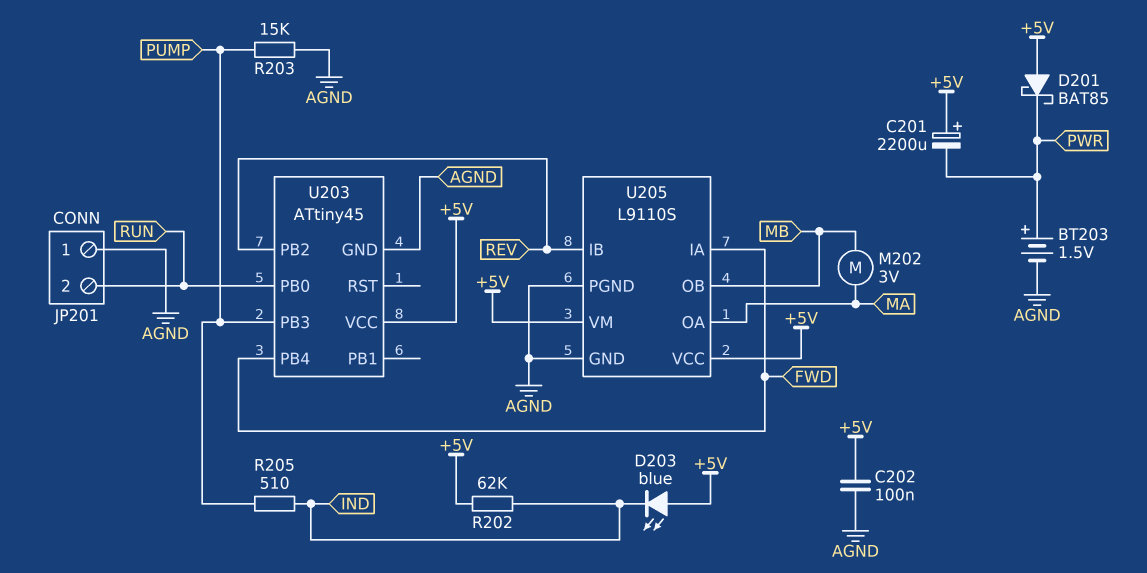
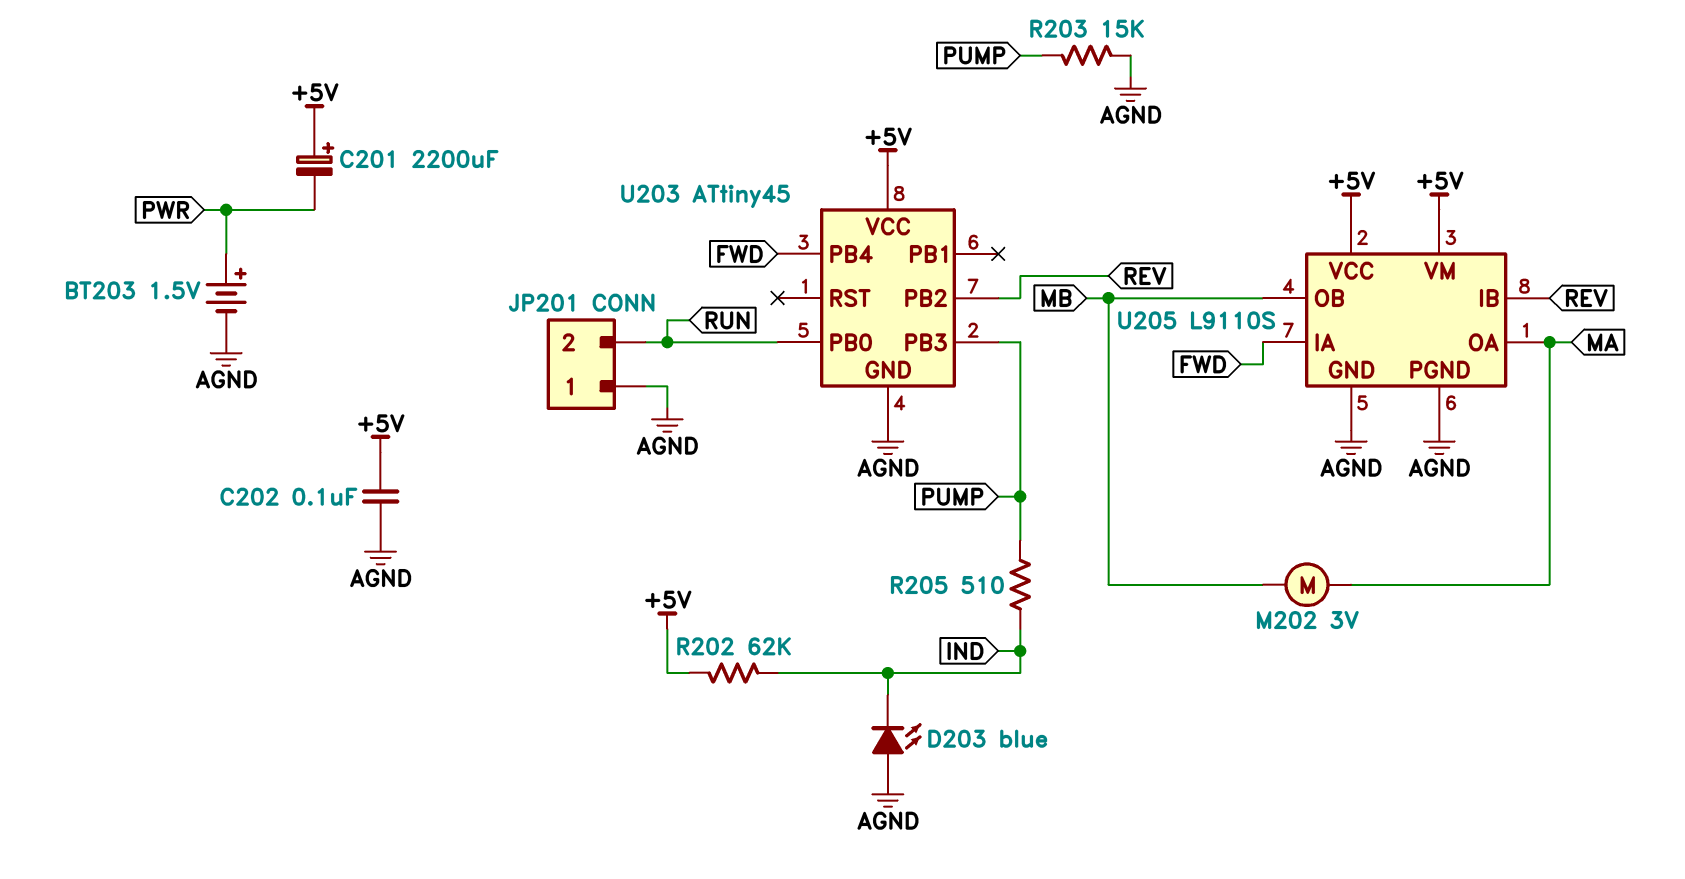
D201: schottky BAT85 (A +5V, K PWR) -> none
D203: LED blue (A +5V, K IND) -> LED blue (A AGND, K IND)

